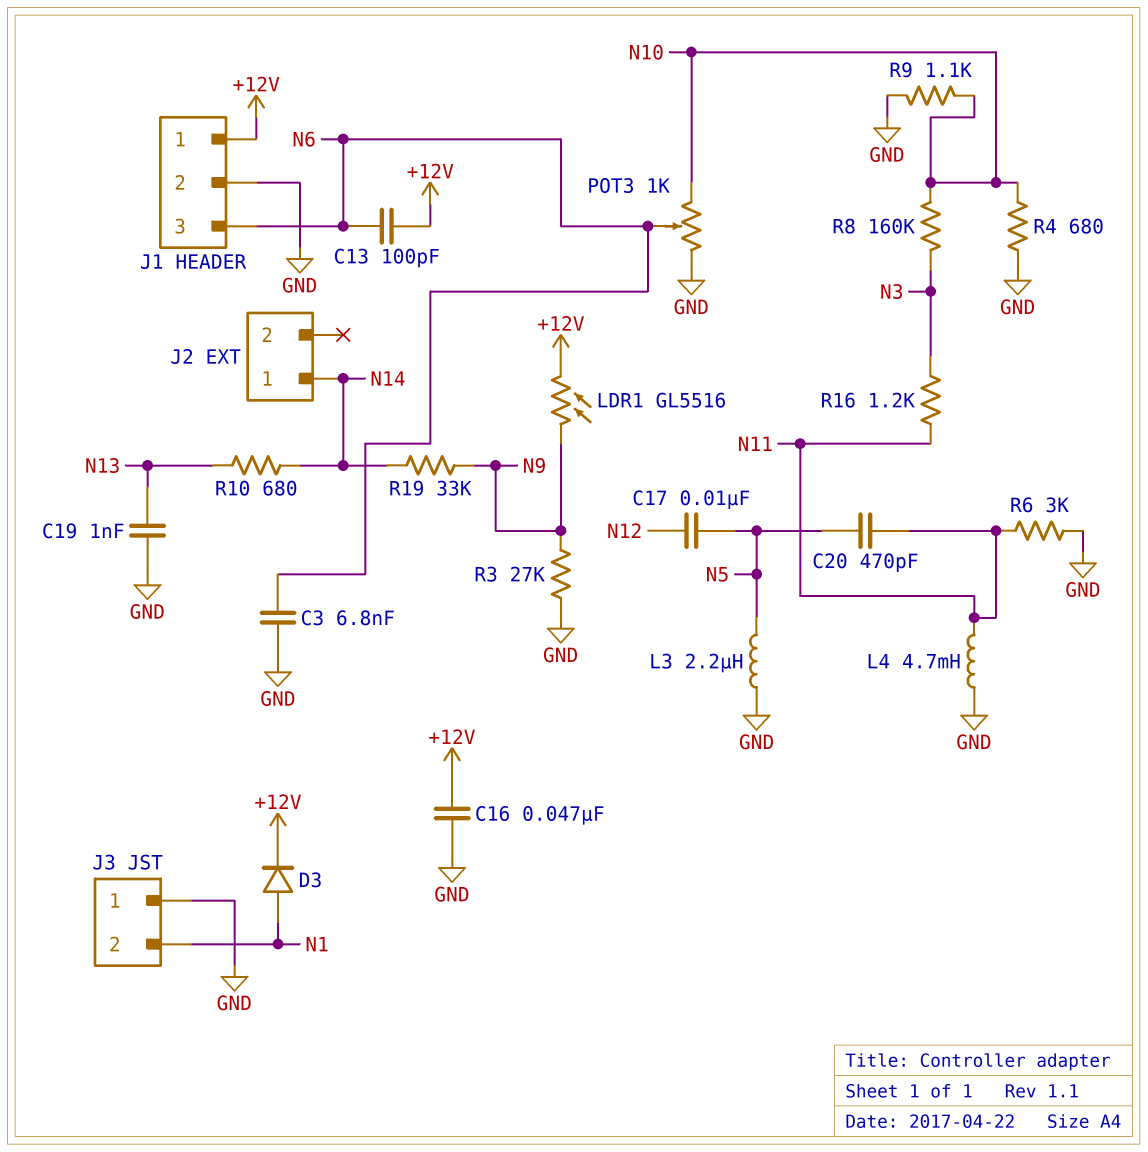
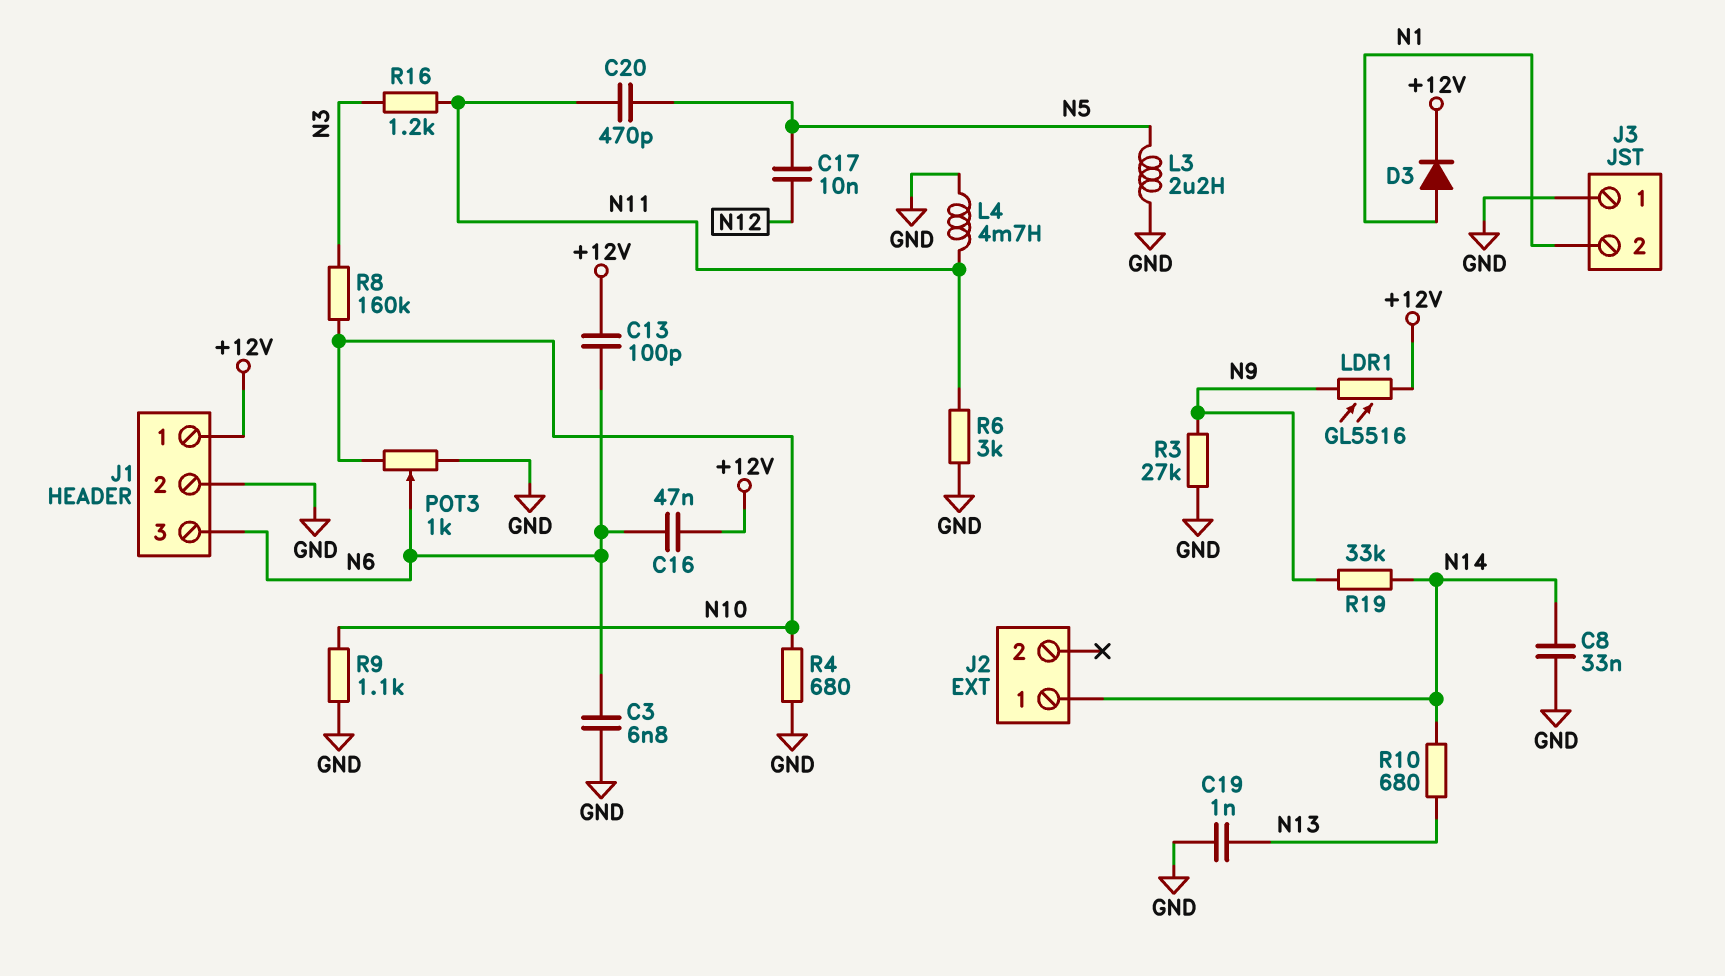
C8: none -> 33nF (GND, N14)
C16: 47nF (+12V, GND) -> 47nF (+12V, N6)

